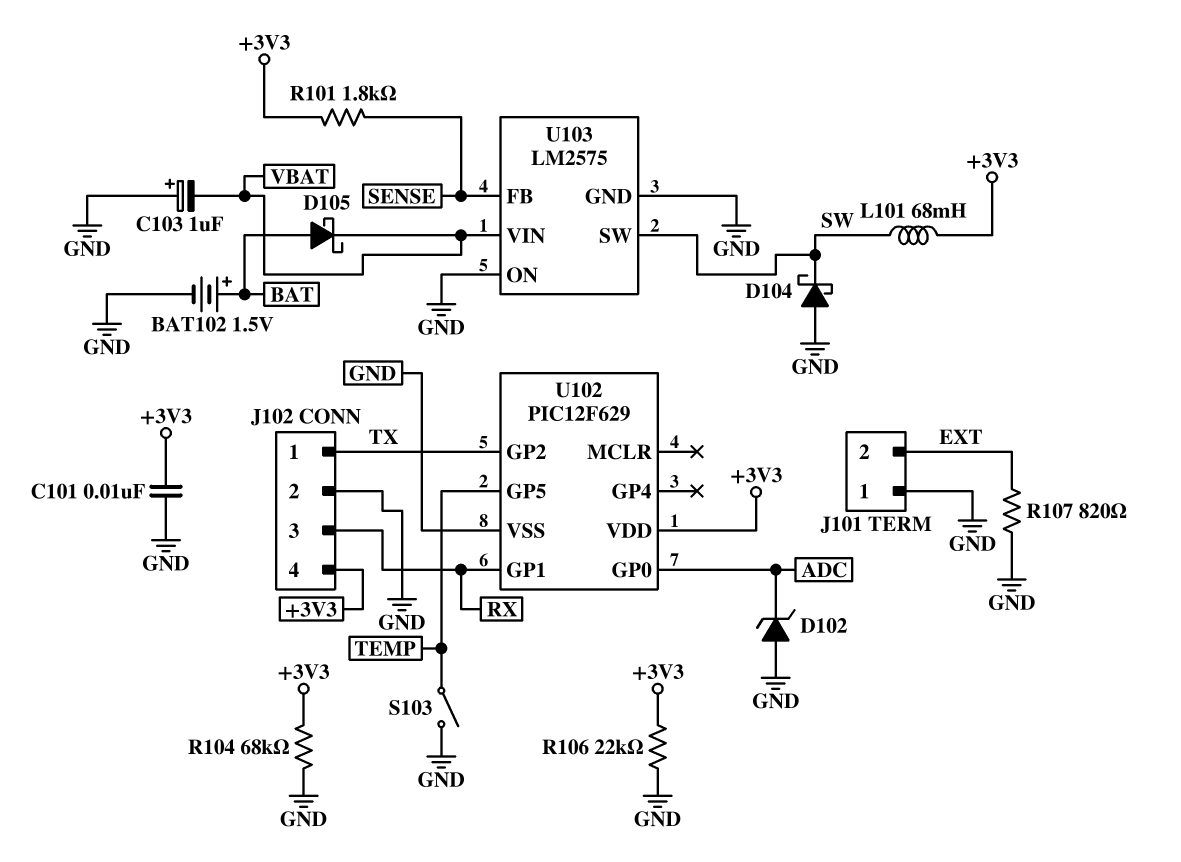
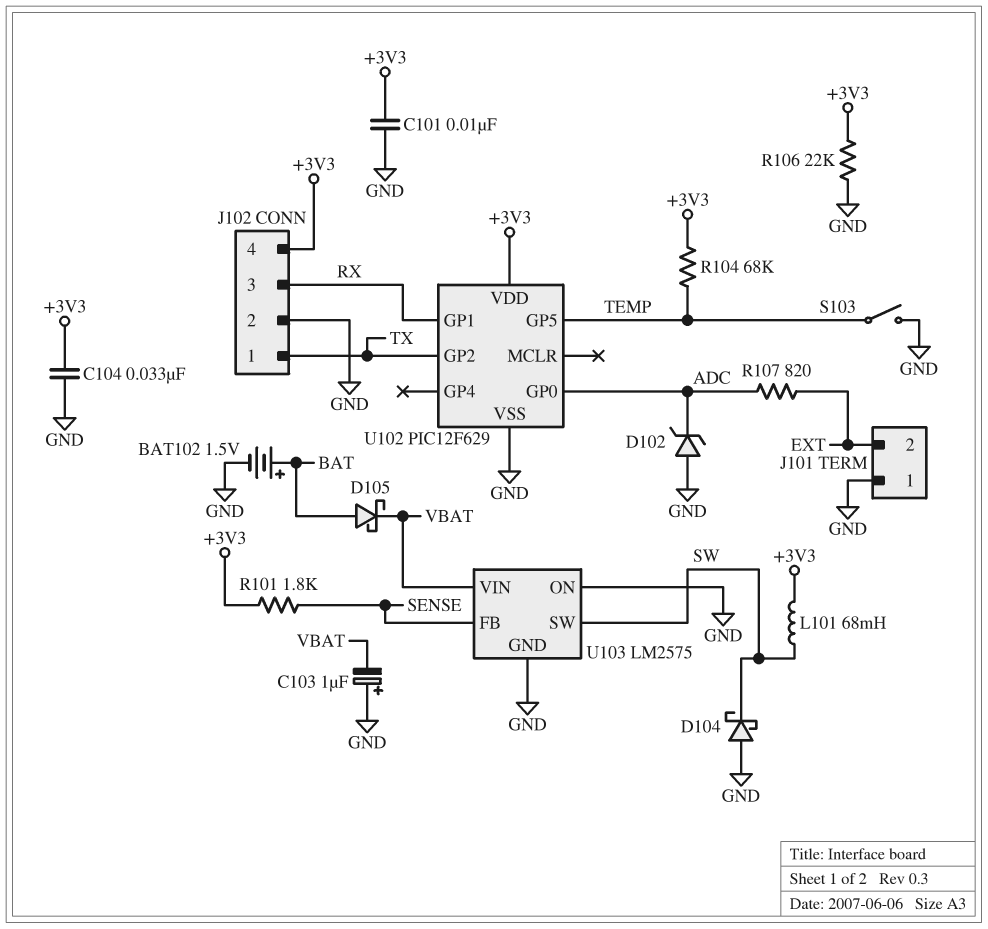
C104: none -> 33nF (+3V3, GND)
R104: 68k (+3V3, GND) -> 68k (+3V3, TEMP)
R107: 820 (EXT, GND) -> 820 (ADC, EXT)

